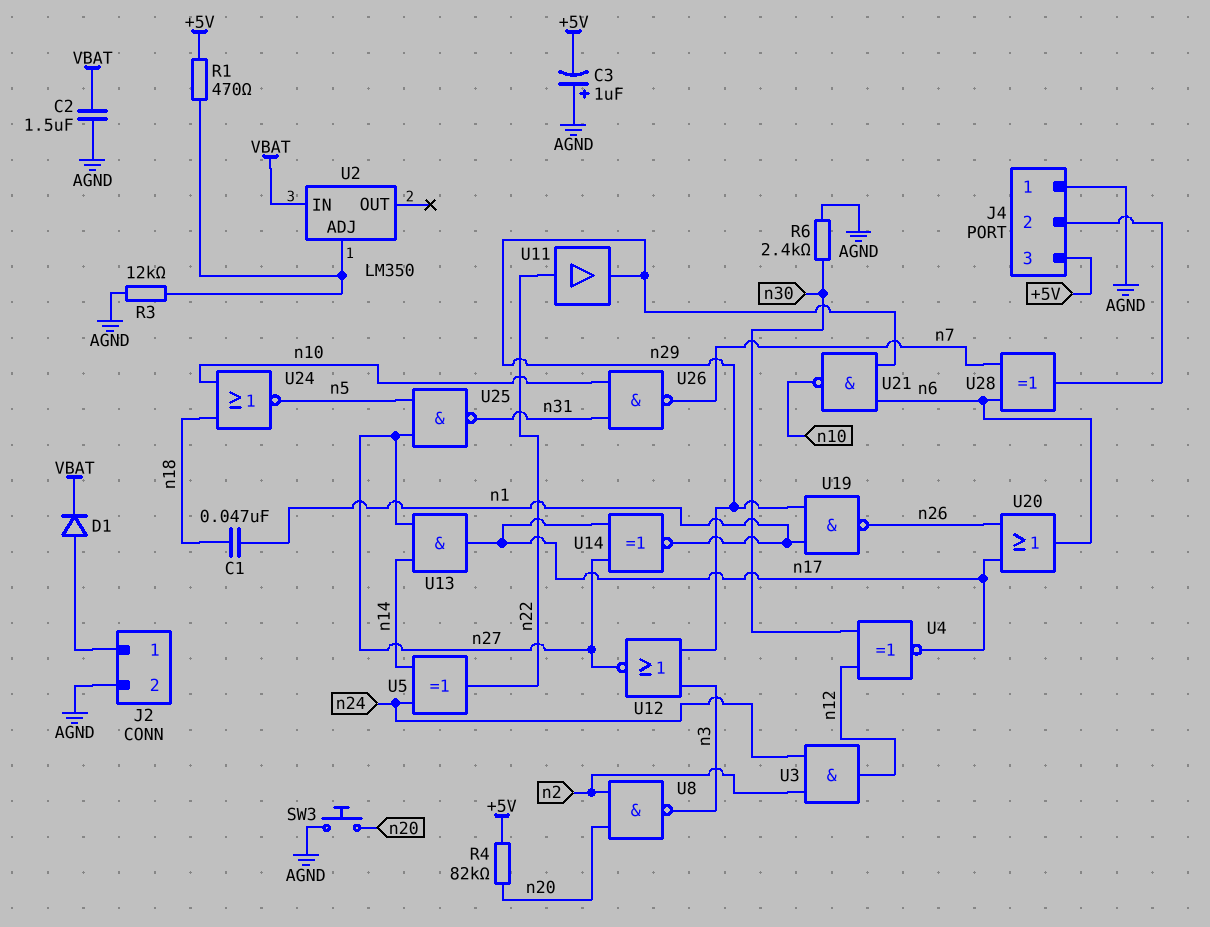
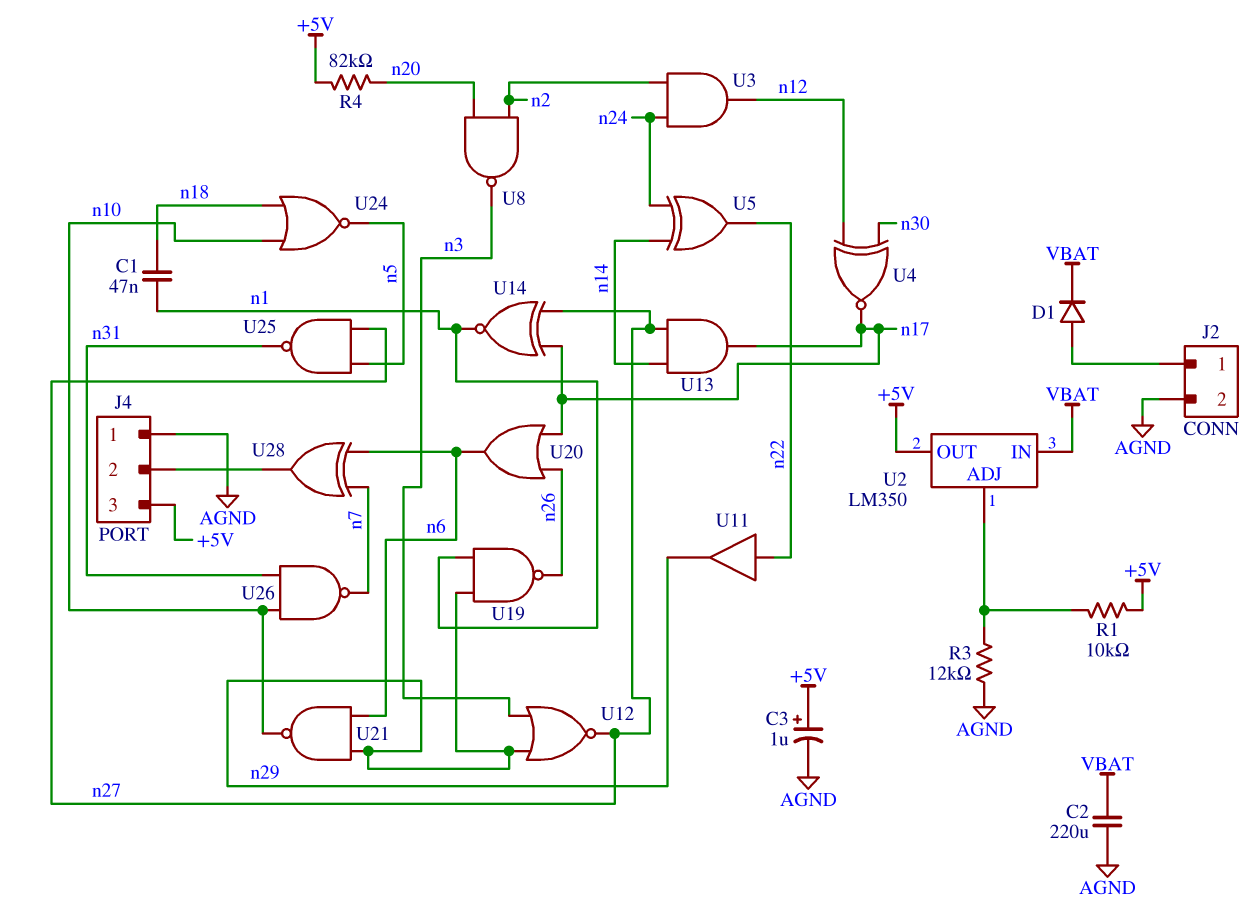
C2: 1.5uF (AGND, VBAT) -> 220uF (AGND, VBAT)
C3: 1uF (plus AGND, minus +5V) -> 1uF (plus +5V, minus AGND)
R1: 470 (+5V, U2/ADJ) -> 10k (+5V, U2/ADJ)
R6: 2.4k (AGND, n30) -> none
SW3: button (AGND, n20) -> none
U2 pin OUT: none -> +5V

